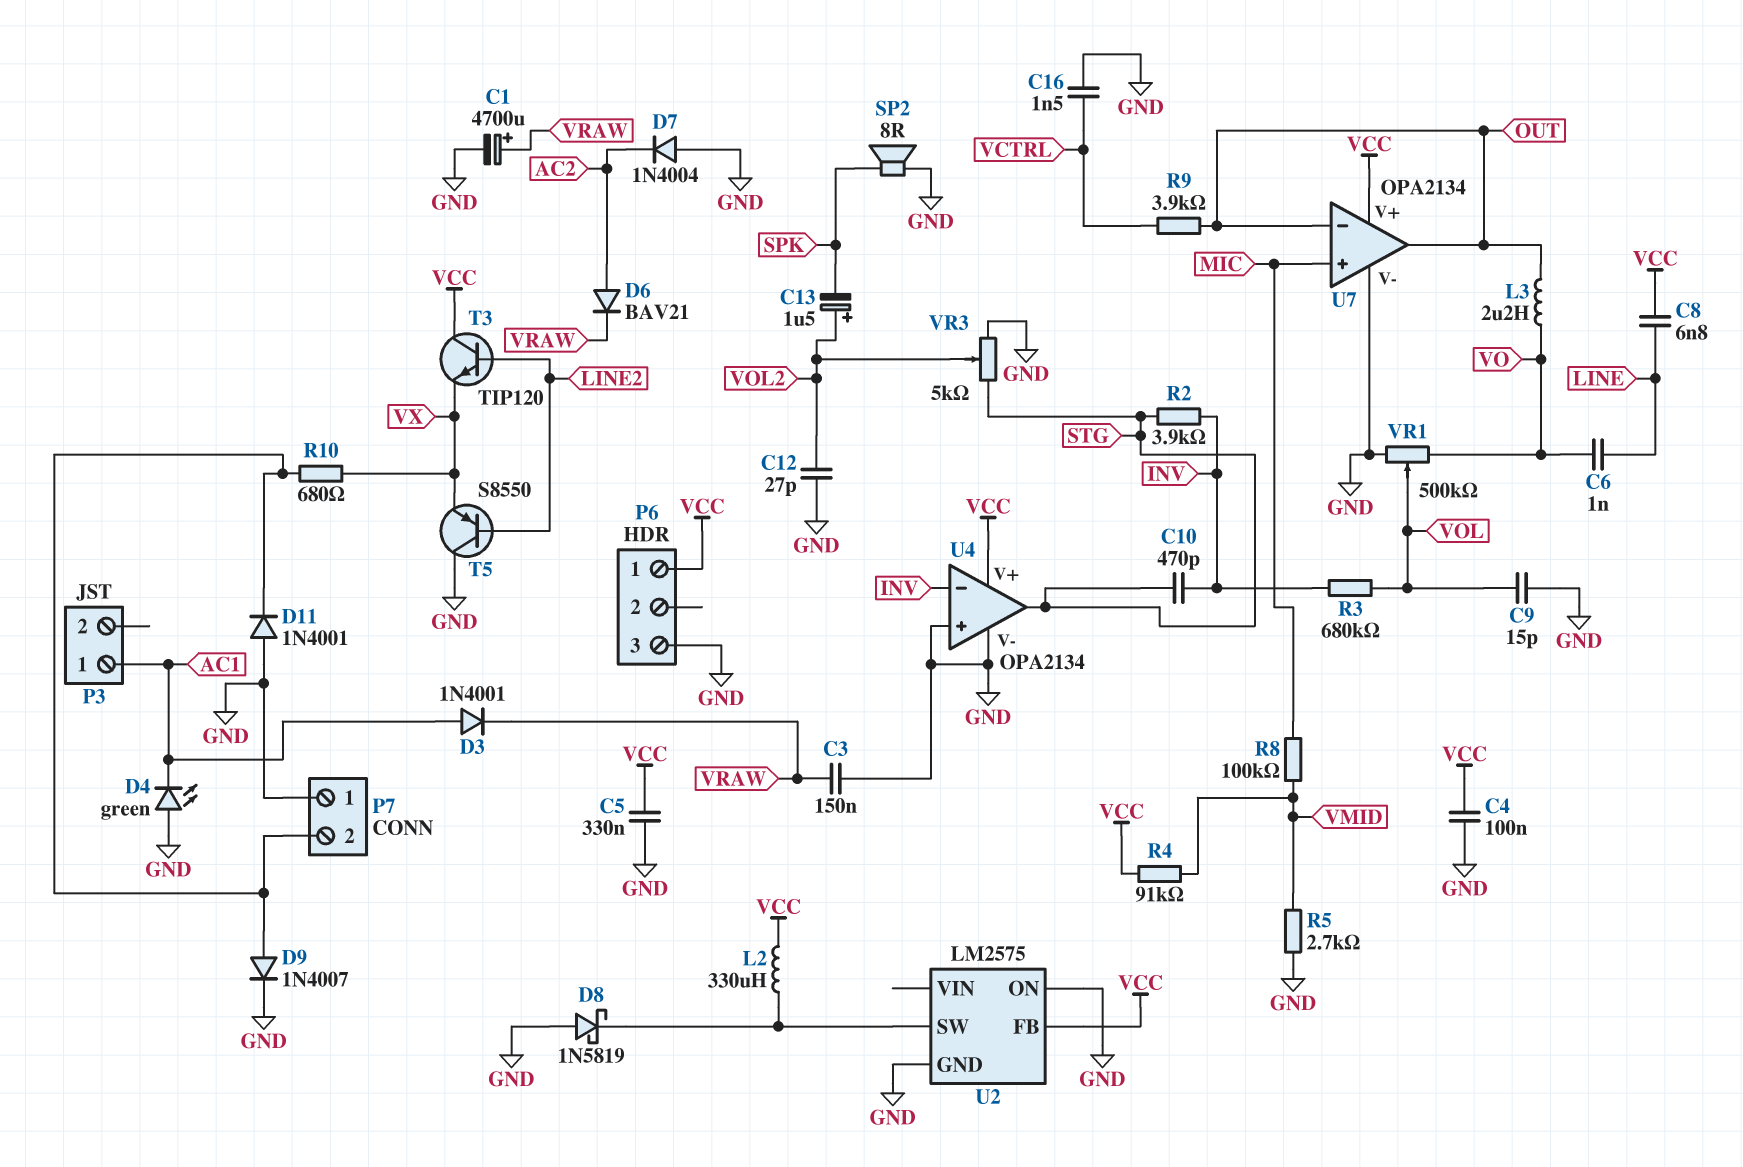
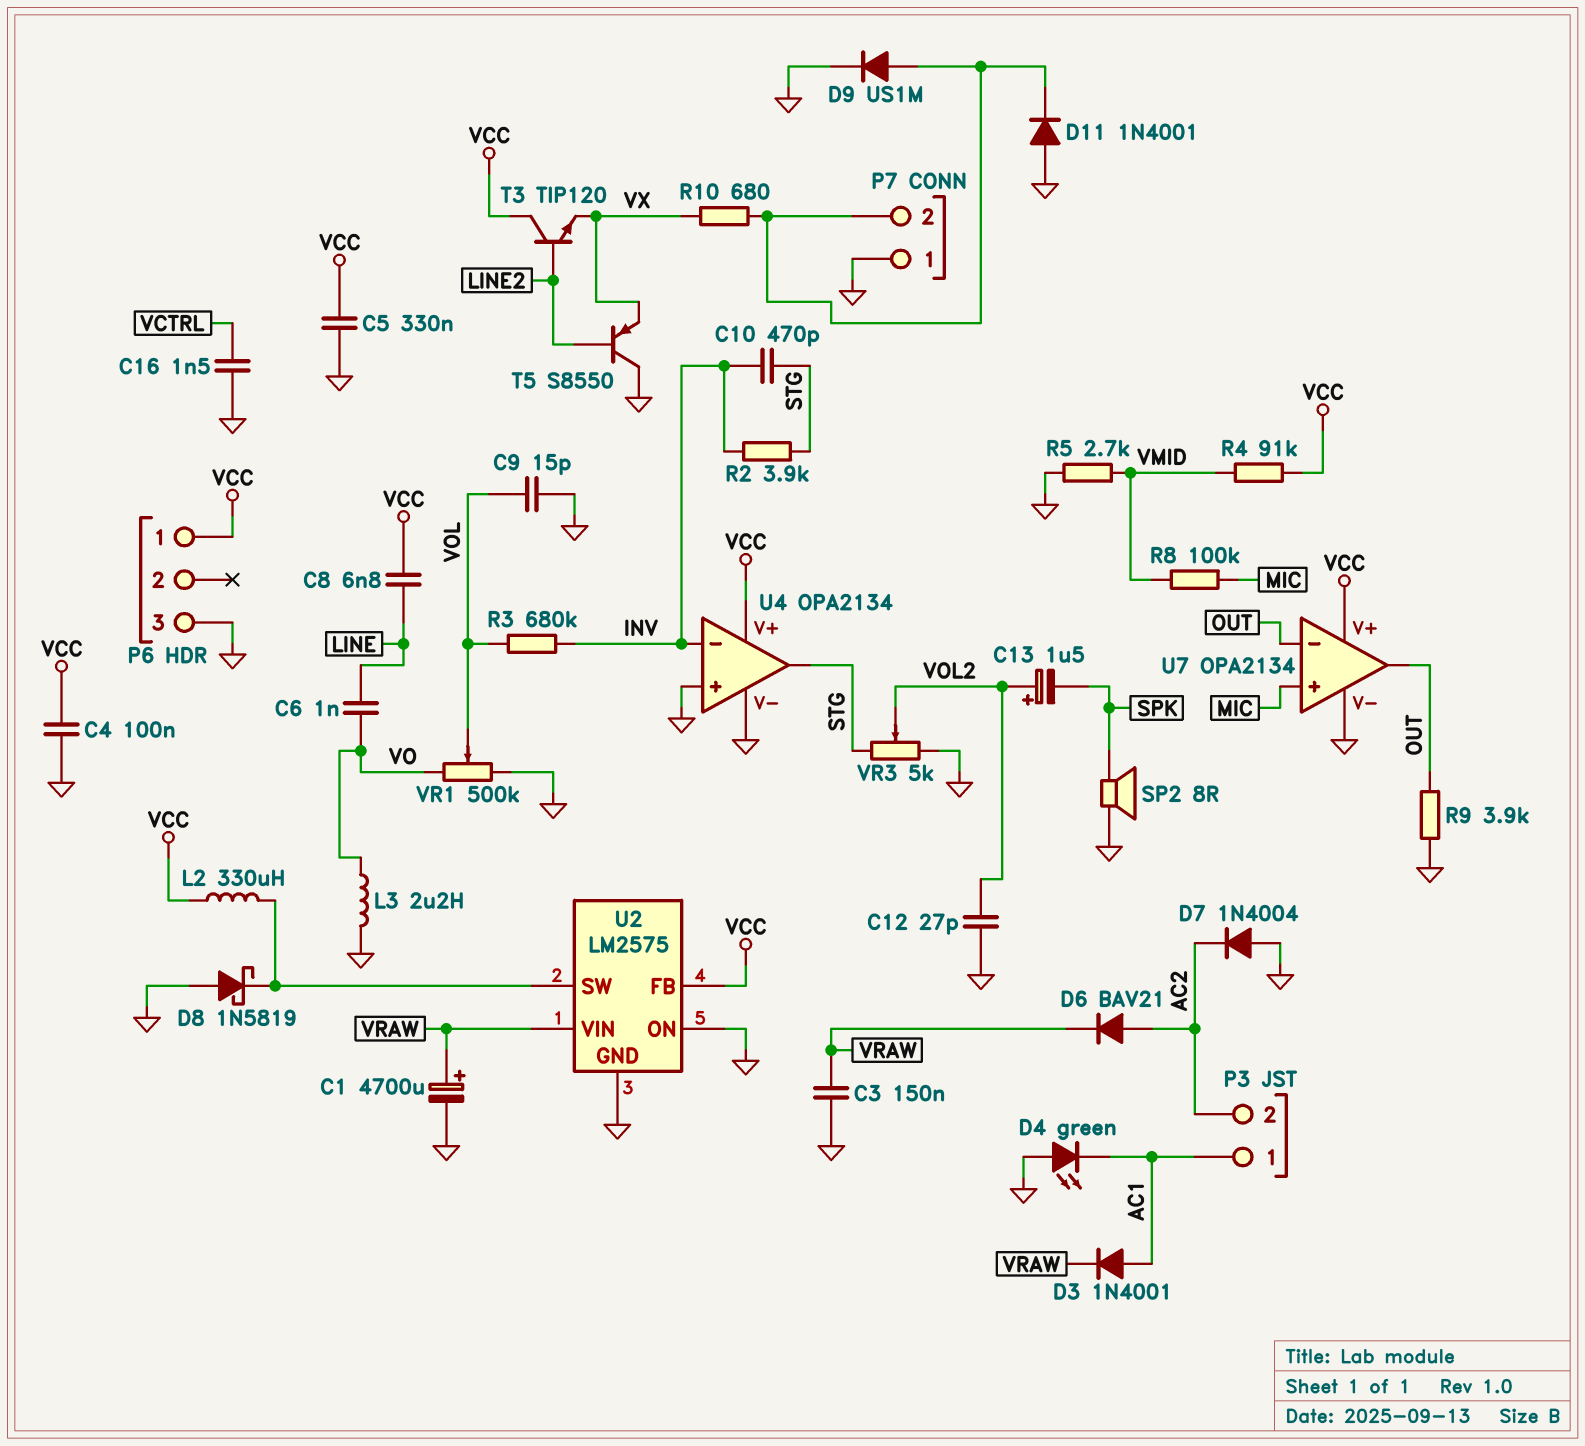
D9: diode 1N4007 (A P7/2, K GND) -> diode US1M (A P7/2, K GND)
L3: 2.2uH (OUT, VO) -> 2.2uH (GND, VO)
P3 pin 2: none -> AC2
R9: 3.9k (OUT, VCTRL) -> 3.9k (GND, OUT)
U2 pin VIN: none -> VRAW

